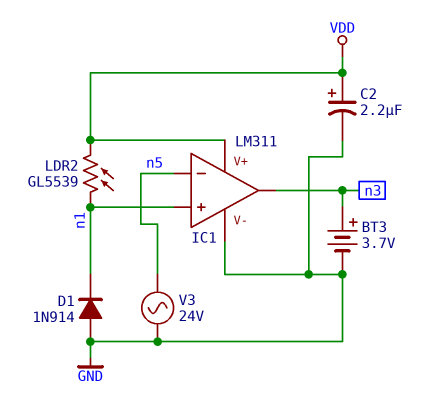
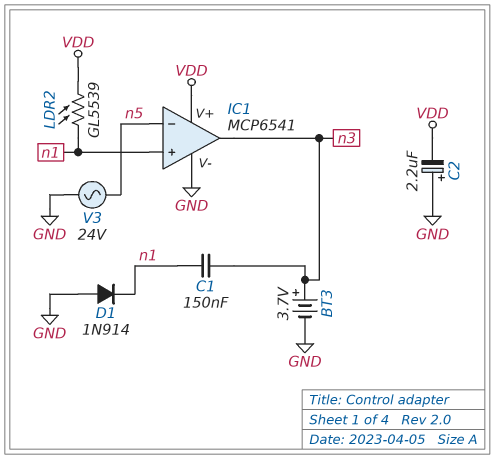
C1: none -> 150nF (n1, n3)
C2: 2.2uF (plus VDD, minus GND) -> 2.2uF (plus GND, minus VDD)
IC1: LM311 -> MCP6541

